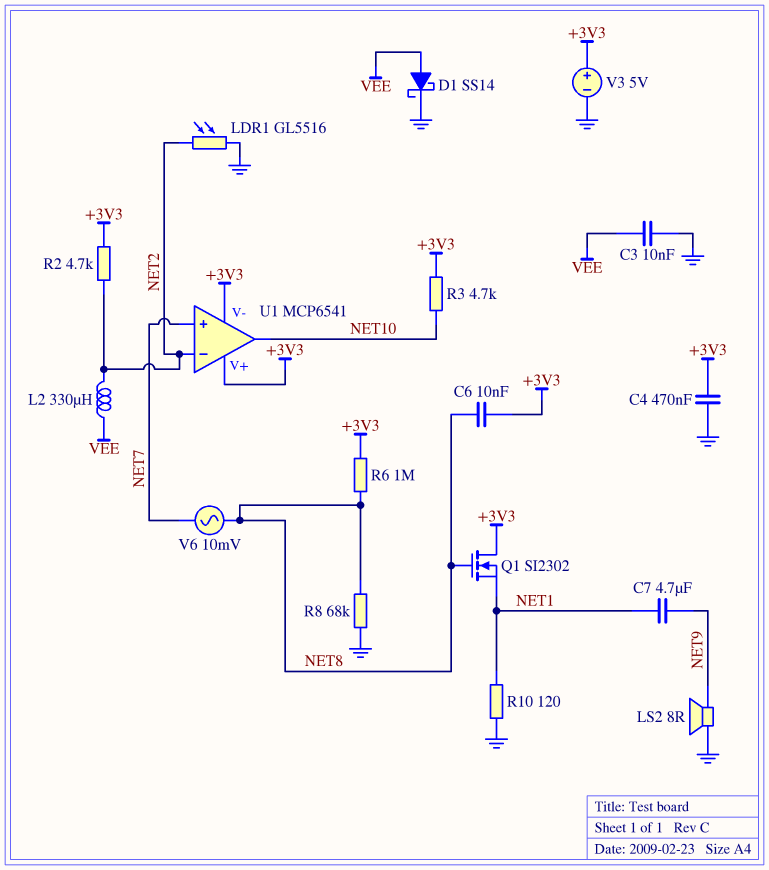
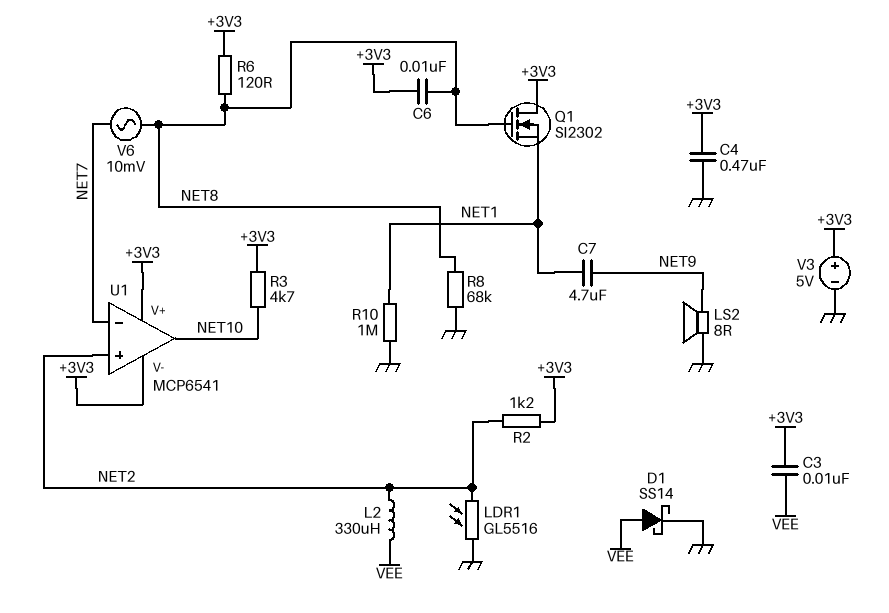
C3: 10nF (GND, VEE) -> 10nF (+3V3, VEE)
R2: 4.7k (+3V3, NET2) -> 1.2k (+3V3, NET2)
R6: 1M (+3V3, NET8) -> 120 (+3V3, NET8)
R10: 120 (GND, NET1) -> 1M (GND, NET1)
U1 pin in+: NET7 -> NET2
U1 pin in-: NET2 -> NET7

